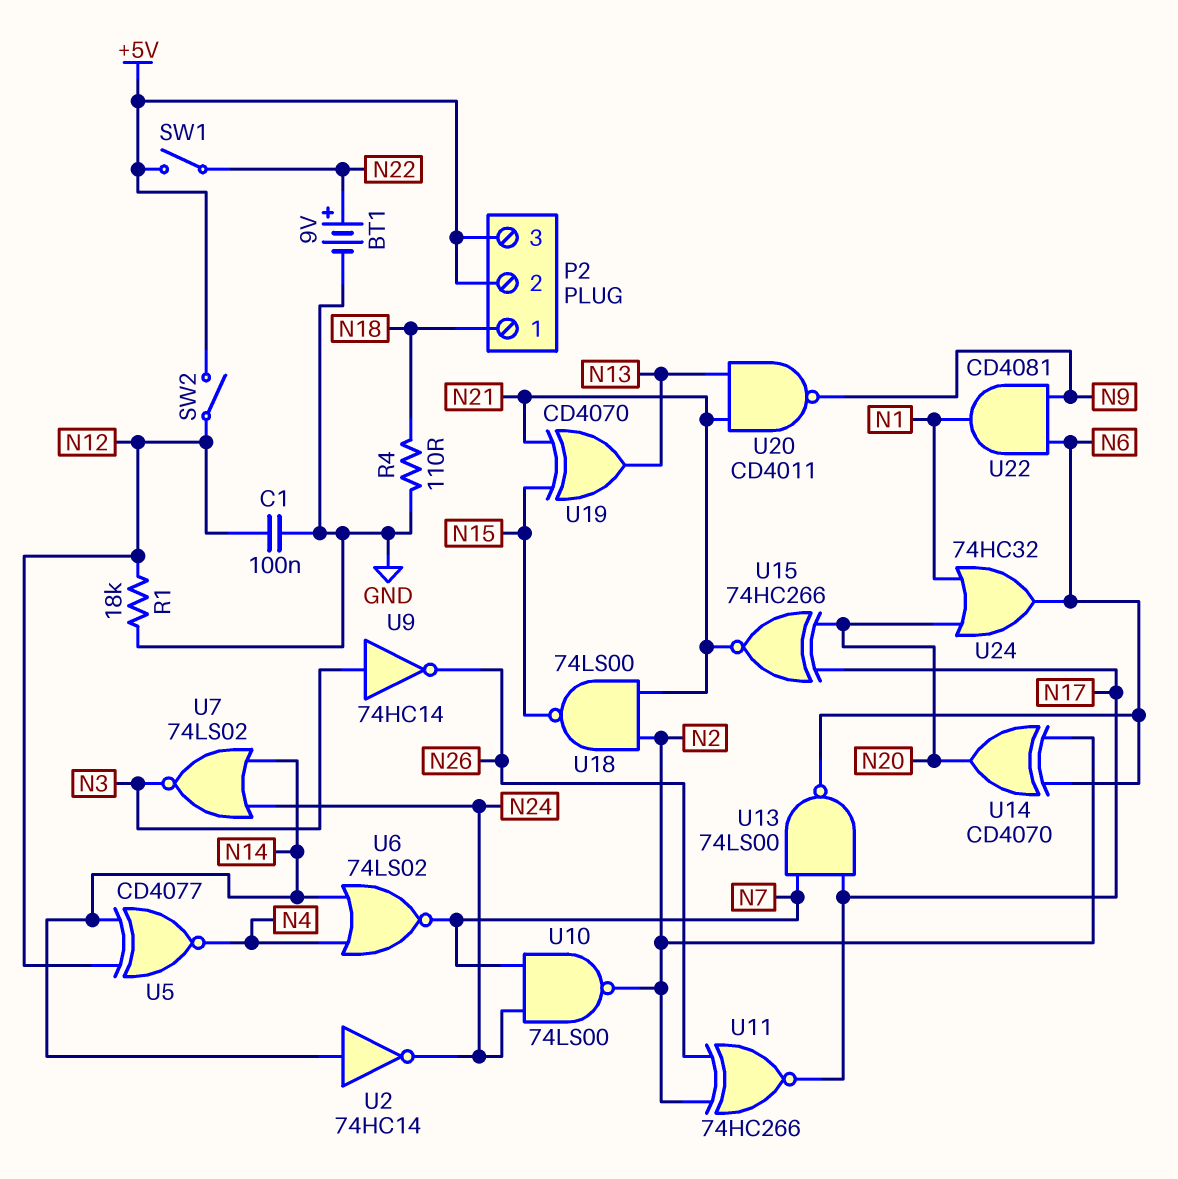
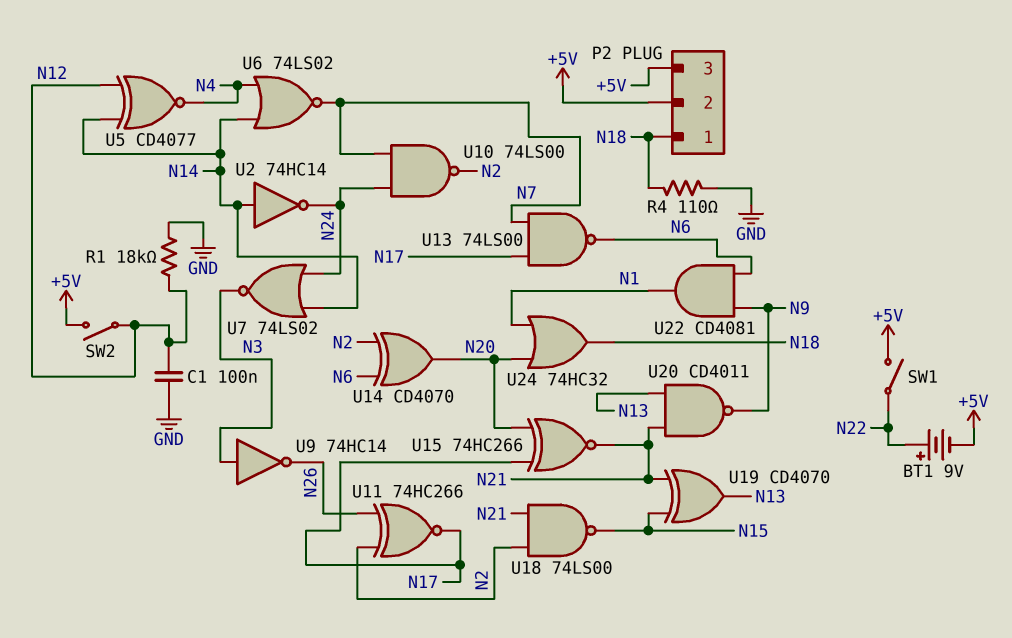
BT1: 9V (plus N22, minus GND) -> 9V (plus N22, minus +5V)
U24: OR 74HC32 (in N1, in N20, out N6) -> OR 74HC32 (in N1, in N20, out N18)

